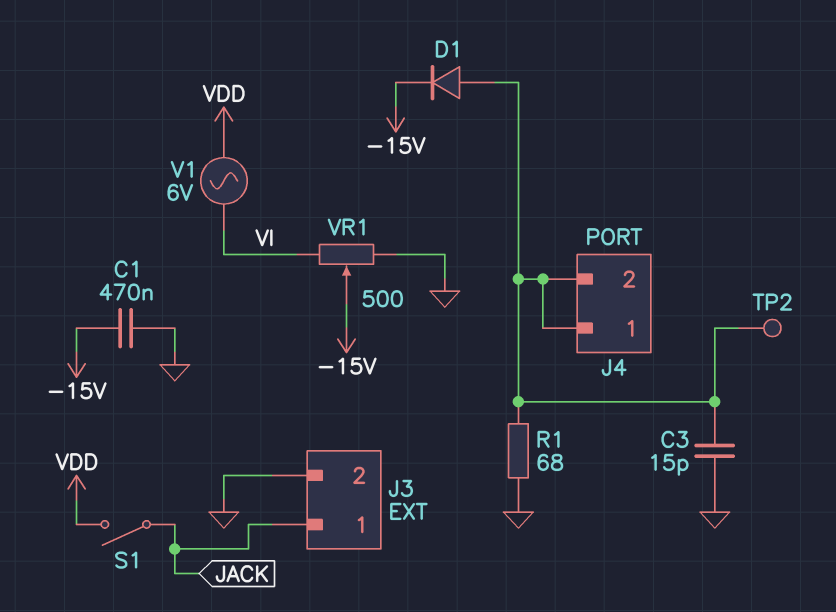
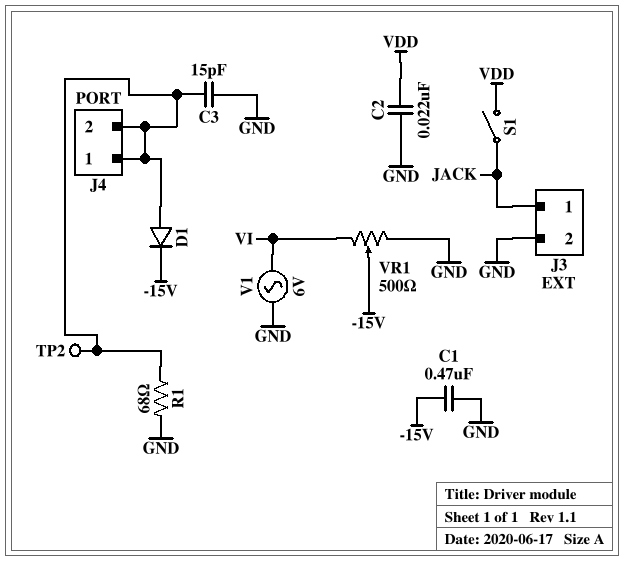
C2: none -> 22nF (GND, VDD)
V1: AC 6V (VDD, VI) -> AC 6V (GND, VI)

